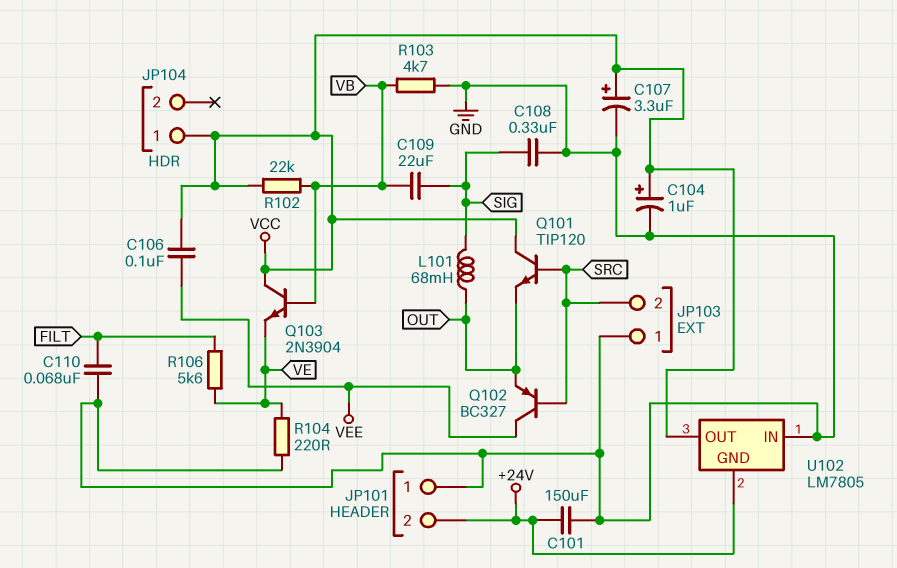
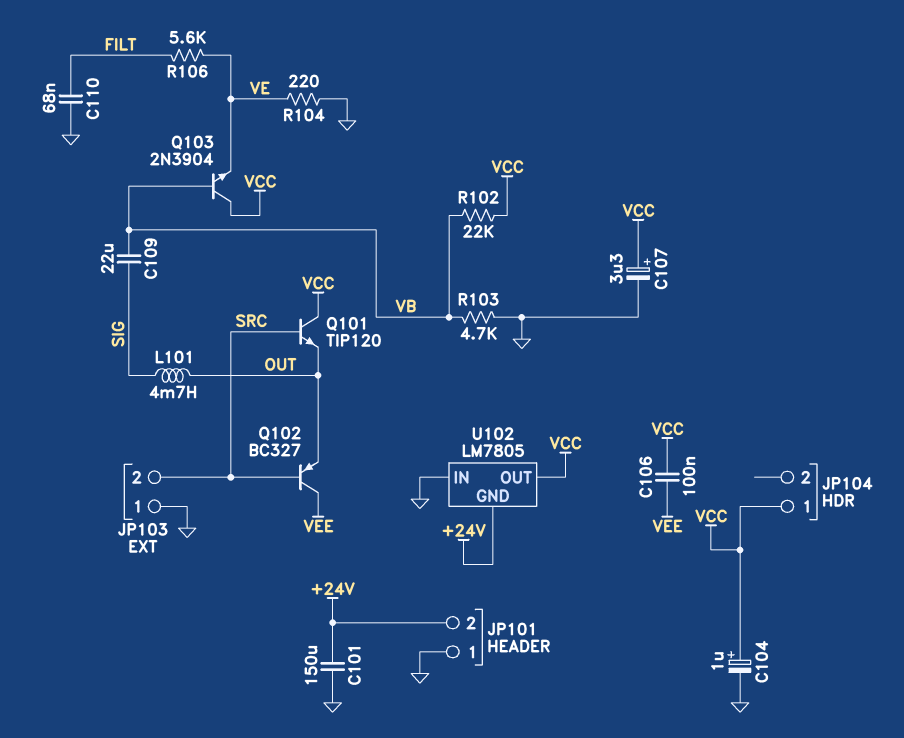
C108: 330nF (GND, SIG) -> none
L101: 68mH (OUT, SIG) -> 4.7mH (OUT, SIG)

